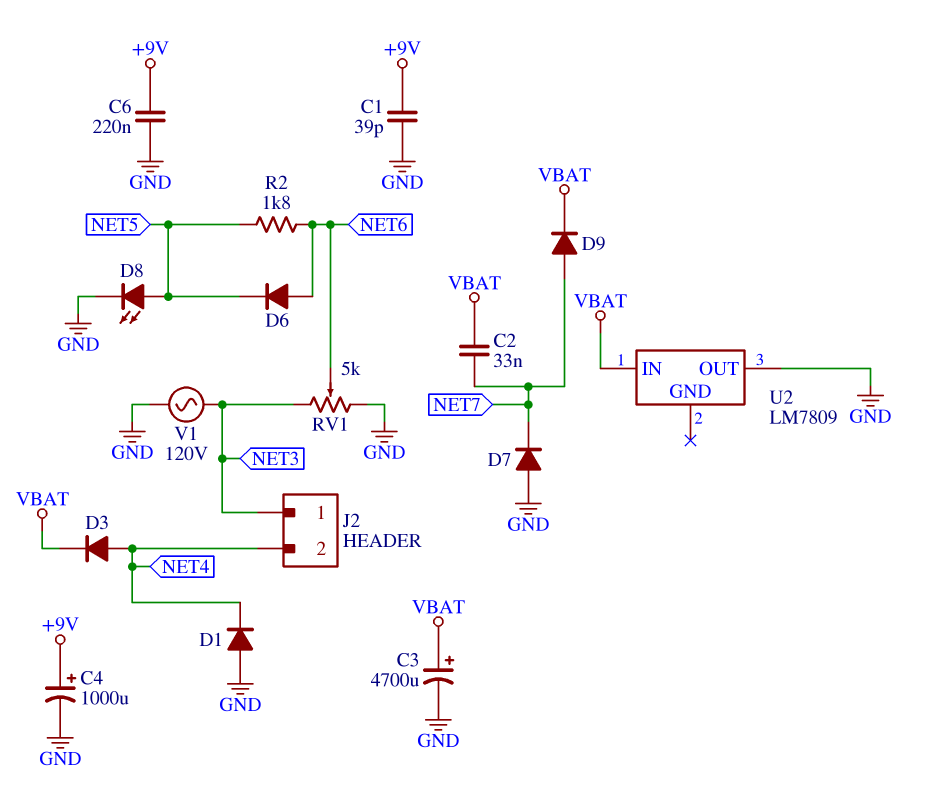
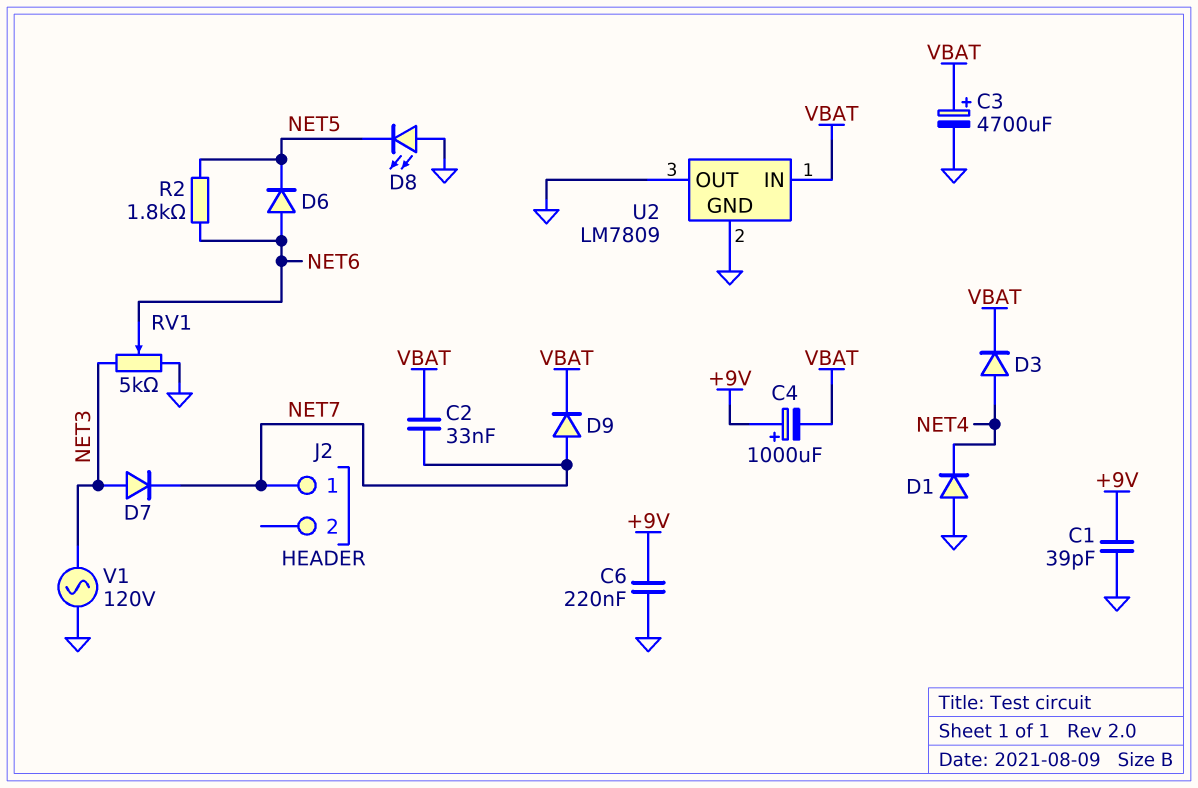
C4: 1000uF (plus +9V, minus GND) -> 1000uF (plus +9V, minus VBAT)
D7: diode (A GND, K NET7) -> diode (A NET3, K NET7)
D8: LED (A NET5, K GND) -> LED (A GND, K NET5)
J2 pin 1: NET3 -> NET7
J2 pin 2: NET4 -> none
U2 pin GND: none -> GND

